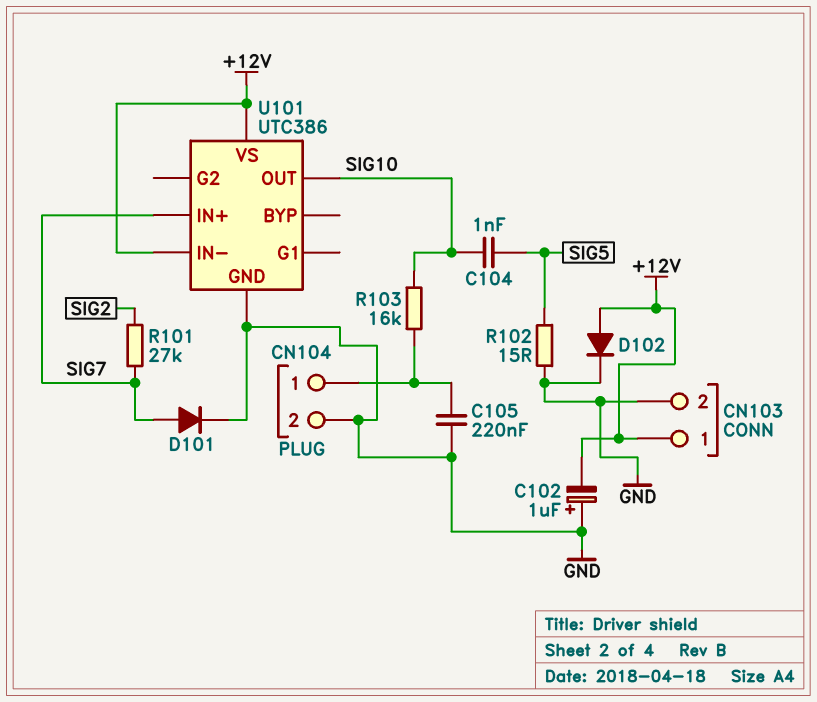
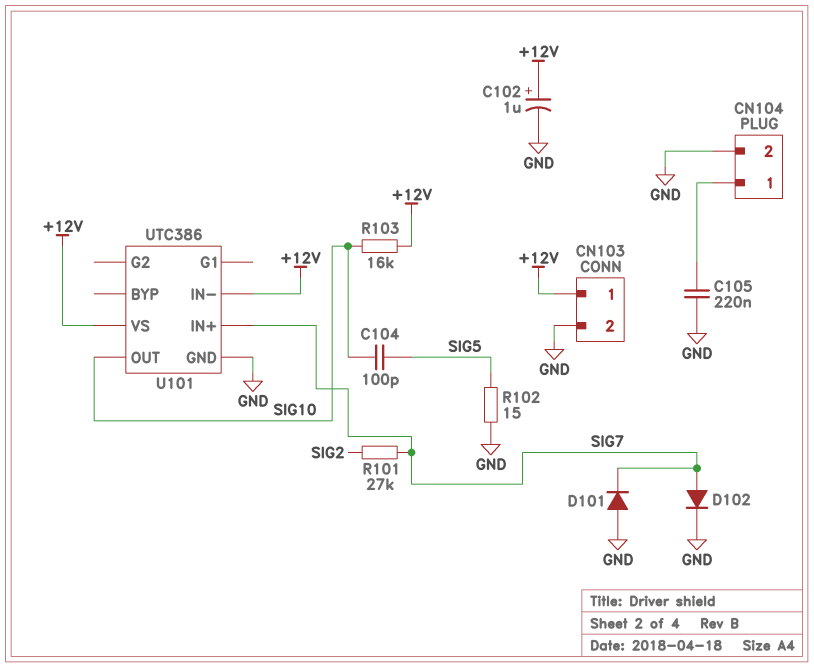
C102: 1uF (plus GND, minus +12V) -> 1uF (plus +12V, minus GND)
C104: 1nF (SIG5, SIG10) -> 100pF (SIG5, SIG10)
D101: diode (A SIG7, K GND) -> diode (A GND, K SIG7)
D102: diode (A +12V, K GND) -> diode (A SIG7, K GND)
R103: 16k (CN104/1, SIG10) -> 16k (+12V, SIG10)

